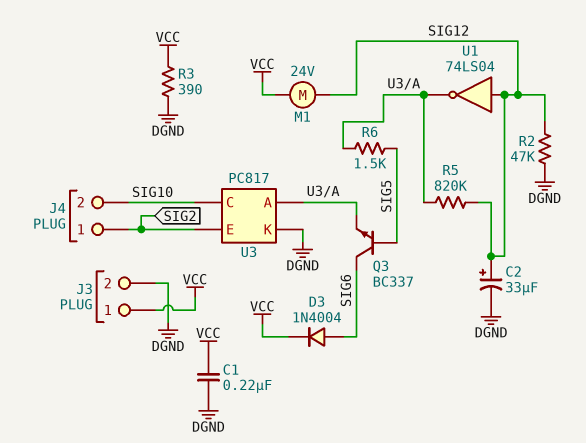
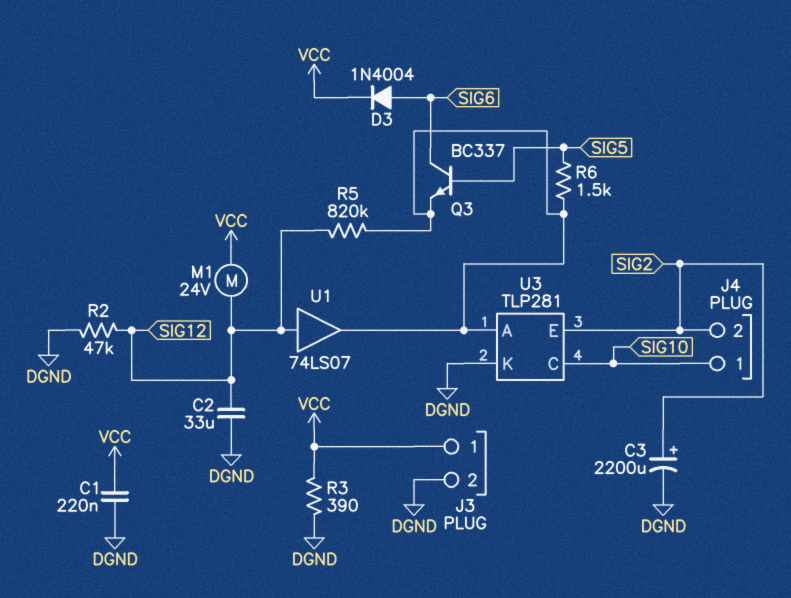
C2: 33uF (plus SIG12, minus DGND) -> 33uF (DGND, SIG12)
C3: none -> 2200uF (plus SIG2, minus DGND)
J4 pin 1: SIG2 -> SIG10
J4 pin 2: SIG10 -> SIG2
U1: NOT 74LS04 (in SIG12, out U3/A) -> buffer 74LS07 (in SIG12, out U3/A)
U3: PC817 -> TLP281

